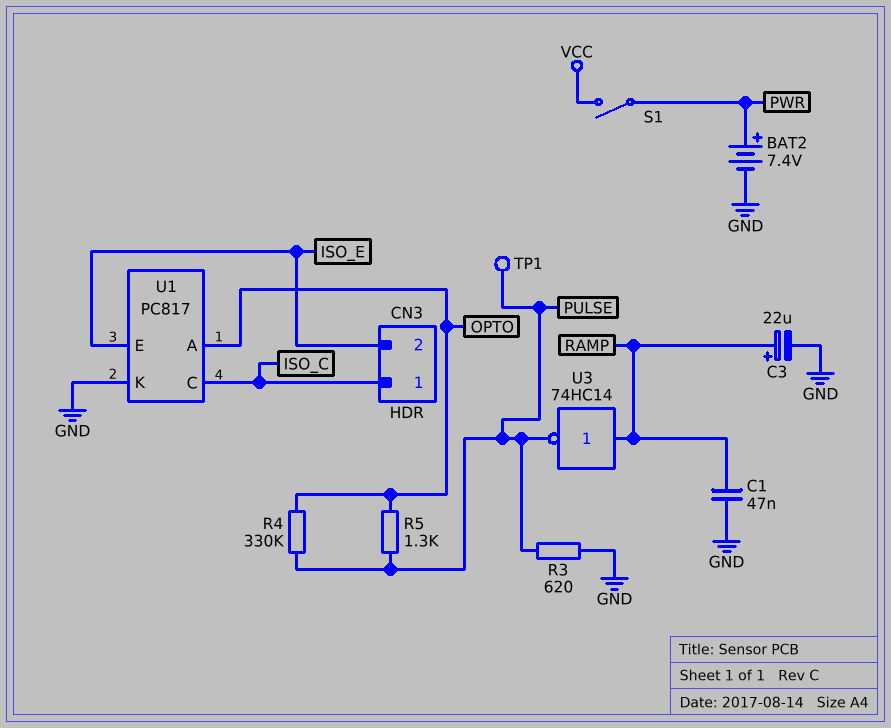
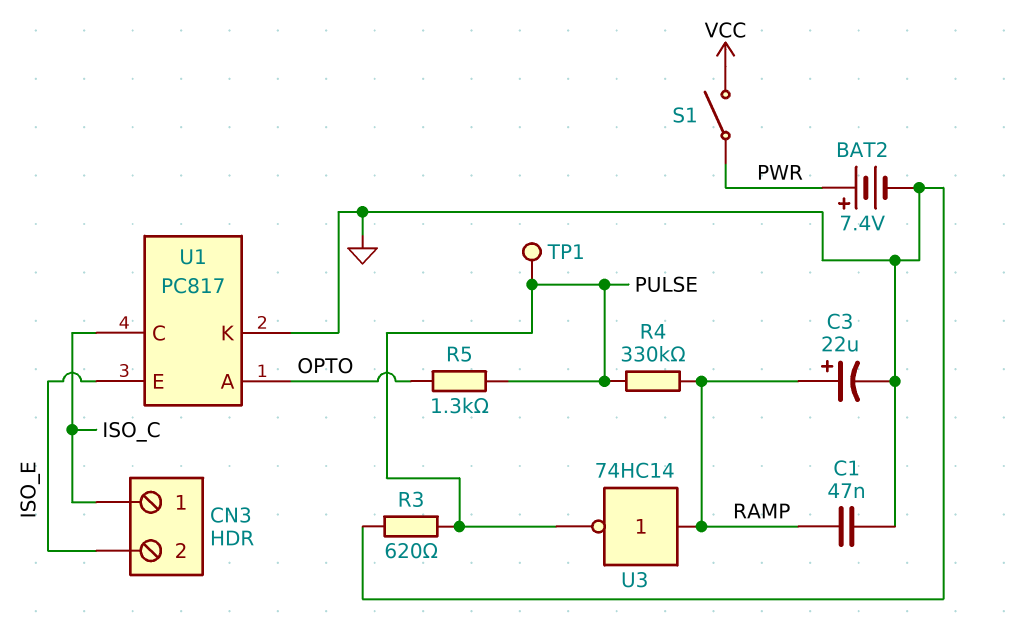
R4: 330k (OPTO, PULSE) -> 330k (PULSE, RAMP)

